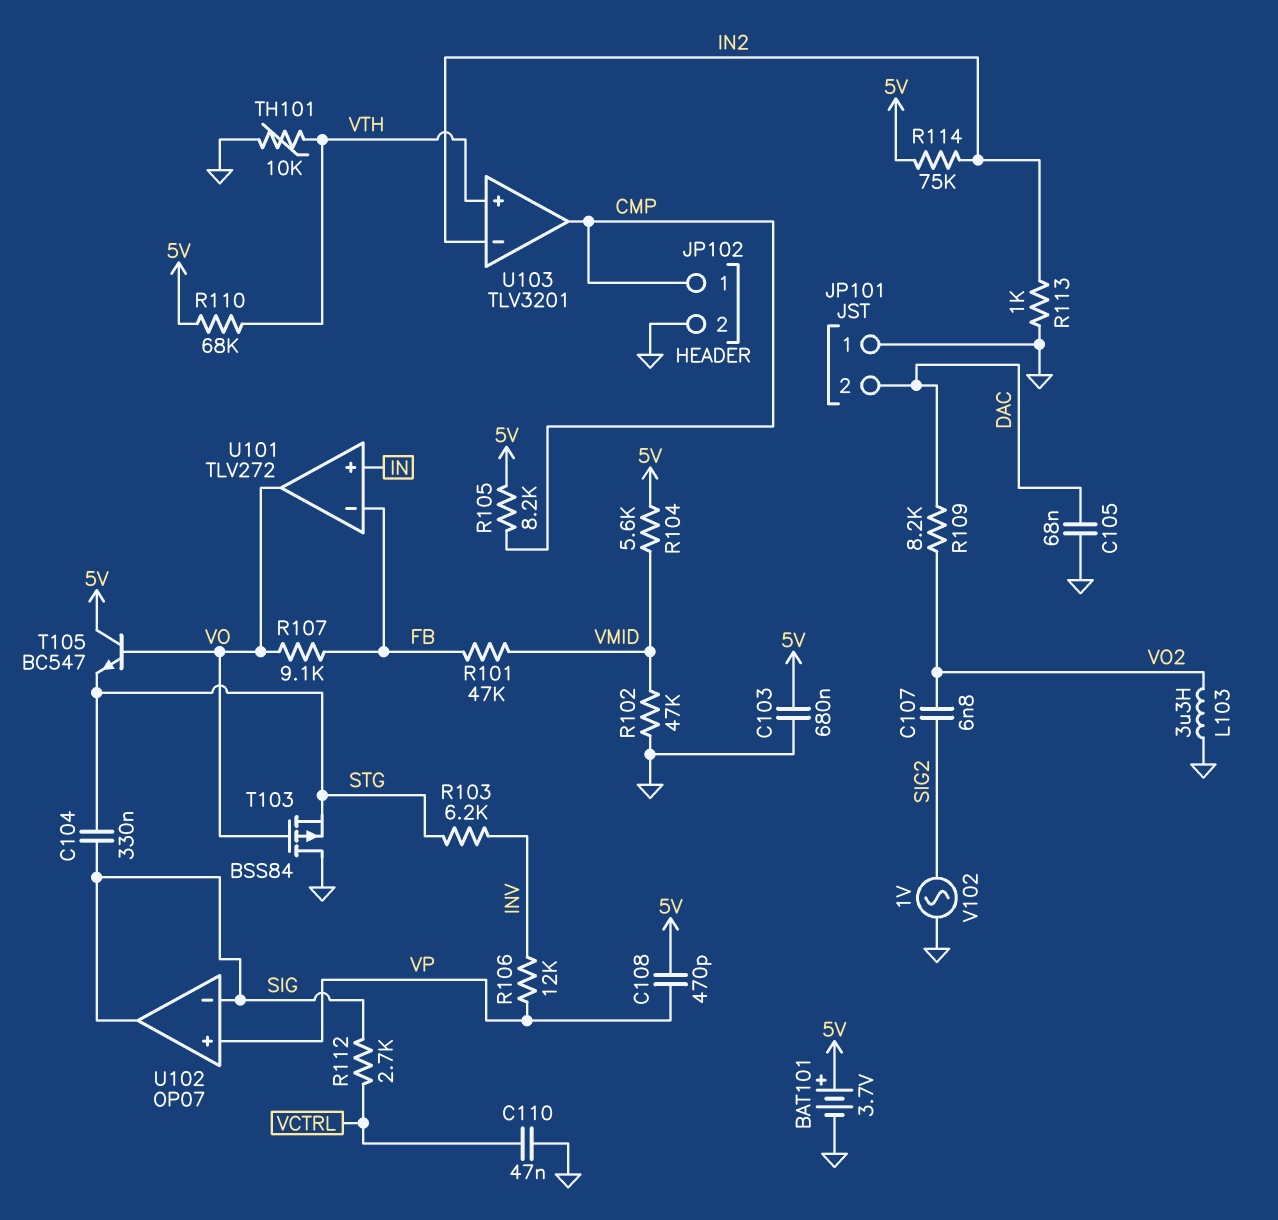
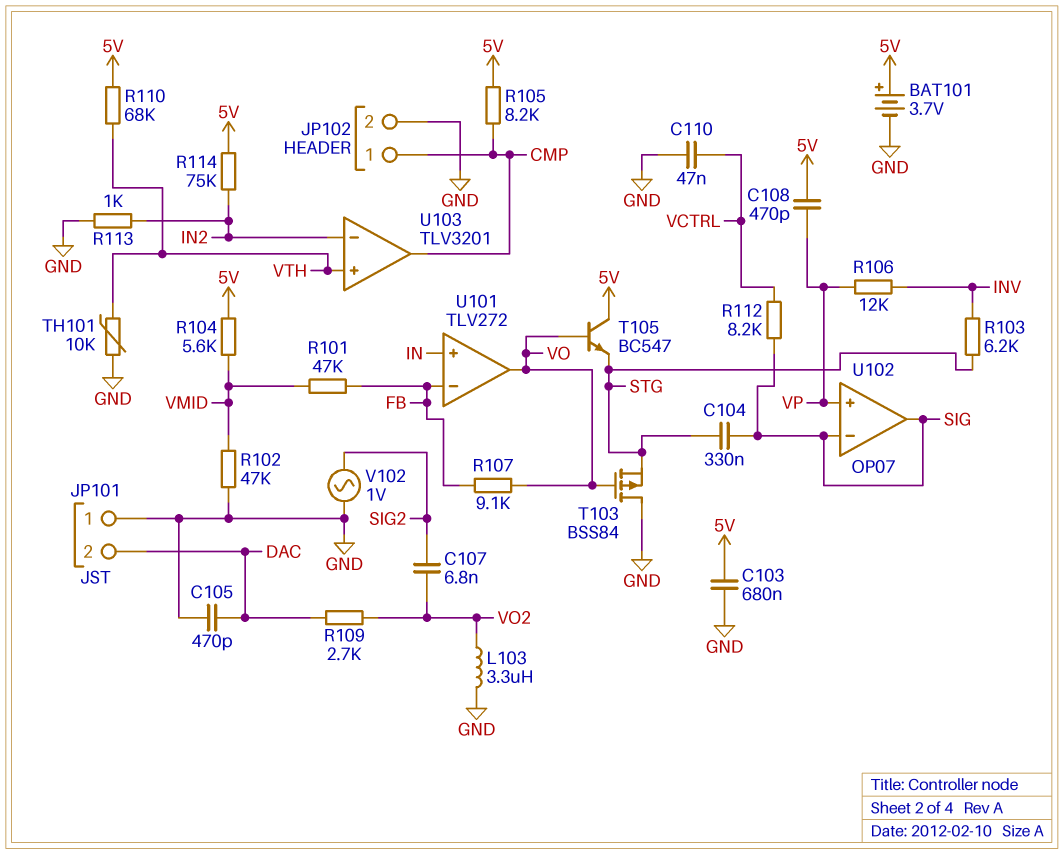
C105: 68nF (DAC, GND) -> 470pF (DAC, GND)
R109: 8.2k (DAC, VO2) -> 2.7k (DAC, VO2)
R112: 2.7k (SIG, VCTRL) -> 8.2k (SIG, VCTRL)

